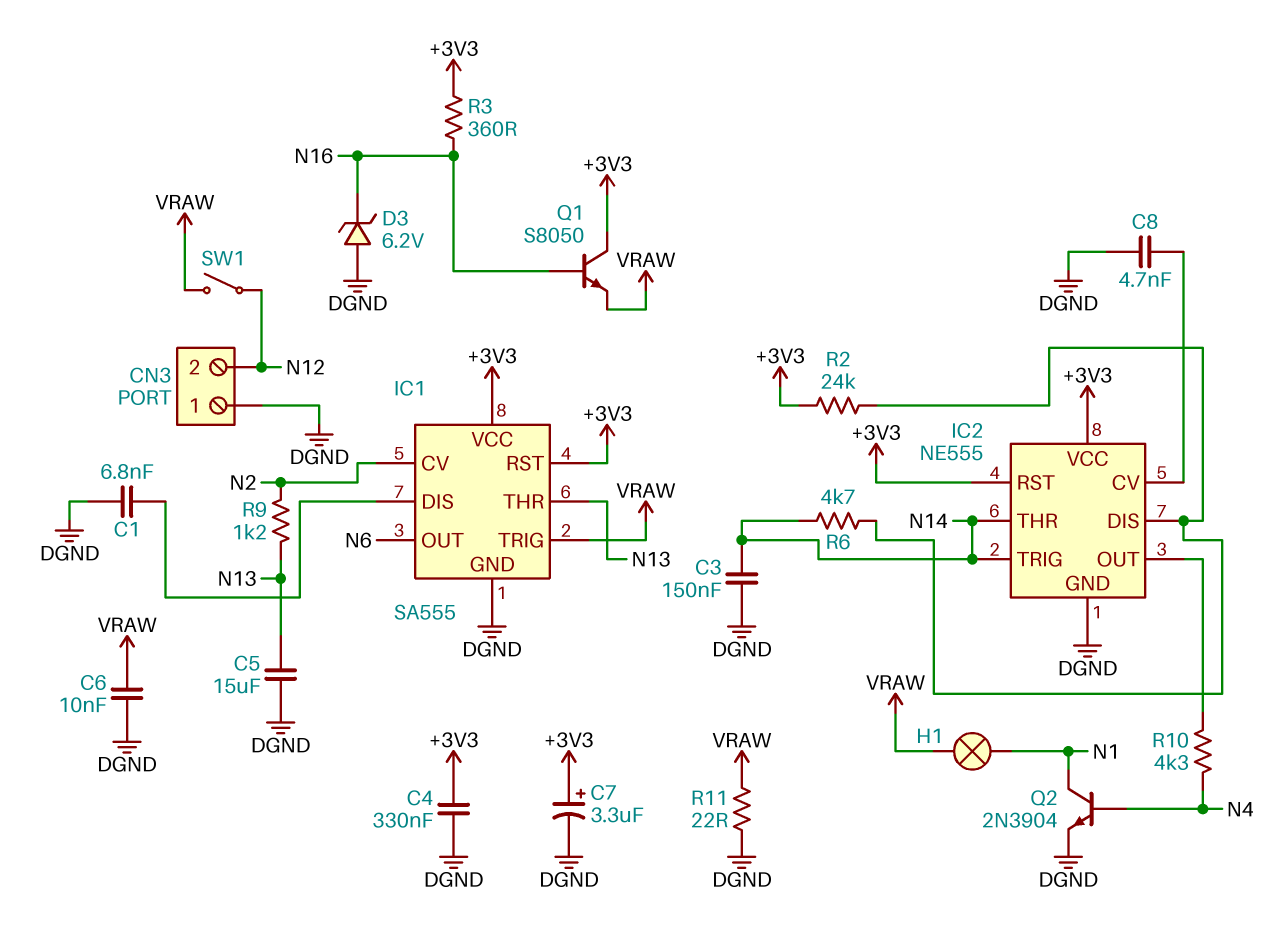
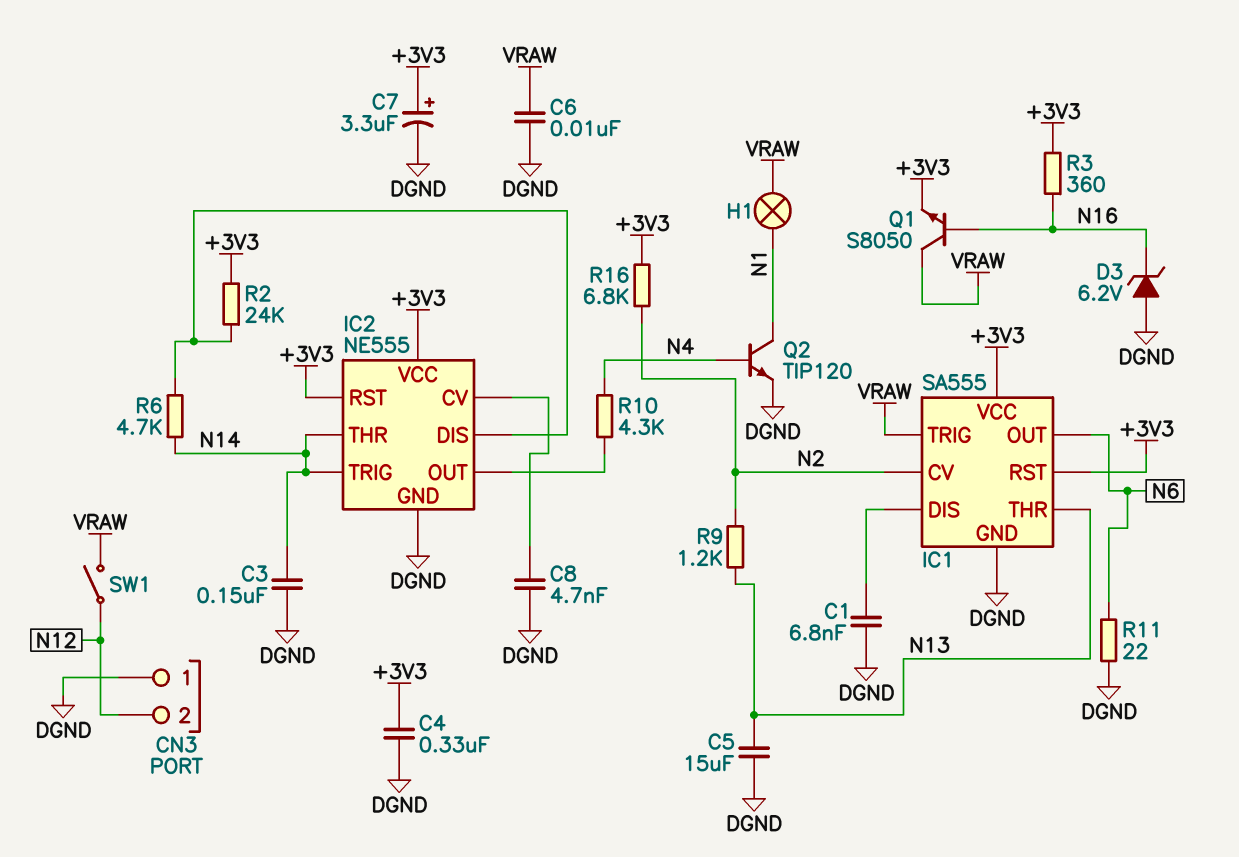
Q1: NPN S8050 (B N16, C +3V3, E VRAW) -> NPN S8050 (B N16, C VRAW, E +3V3)
Q2: NPN 2N3904 (B N4, C N1, E DGND) -> NPN TIP120 (B N4, C N1, E DGND)
R11: 22 (DGND, VRAW) -> 22 (DGND, N6)
R16: none -> 6.8k (+3V3, N2)

